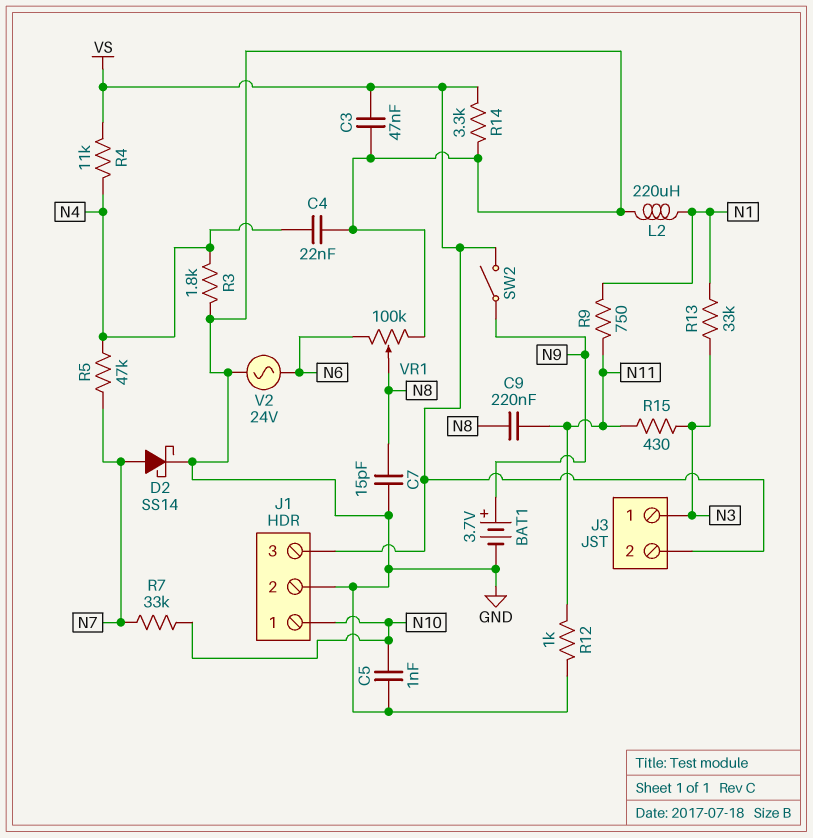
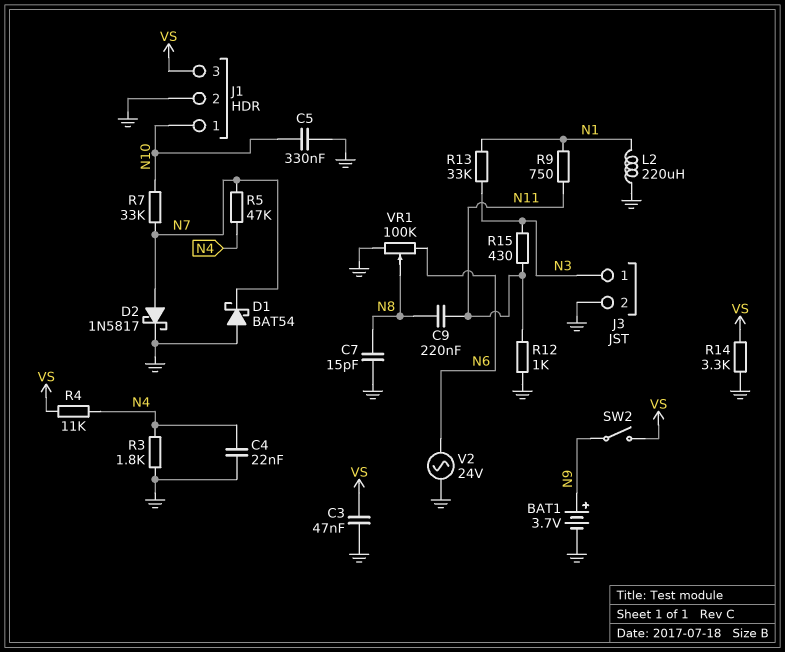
C5: 1nF (GND, N10) -> 330nF (GND, N10)
D1: none -> schottky BAT54 (A GND, K N7)
D2: schottky SS14 (A N7, K GND) -> schottky 1N5817 (A N7, K GND)
J3 pin 2: VS -> GND

